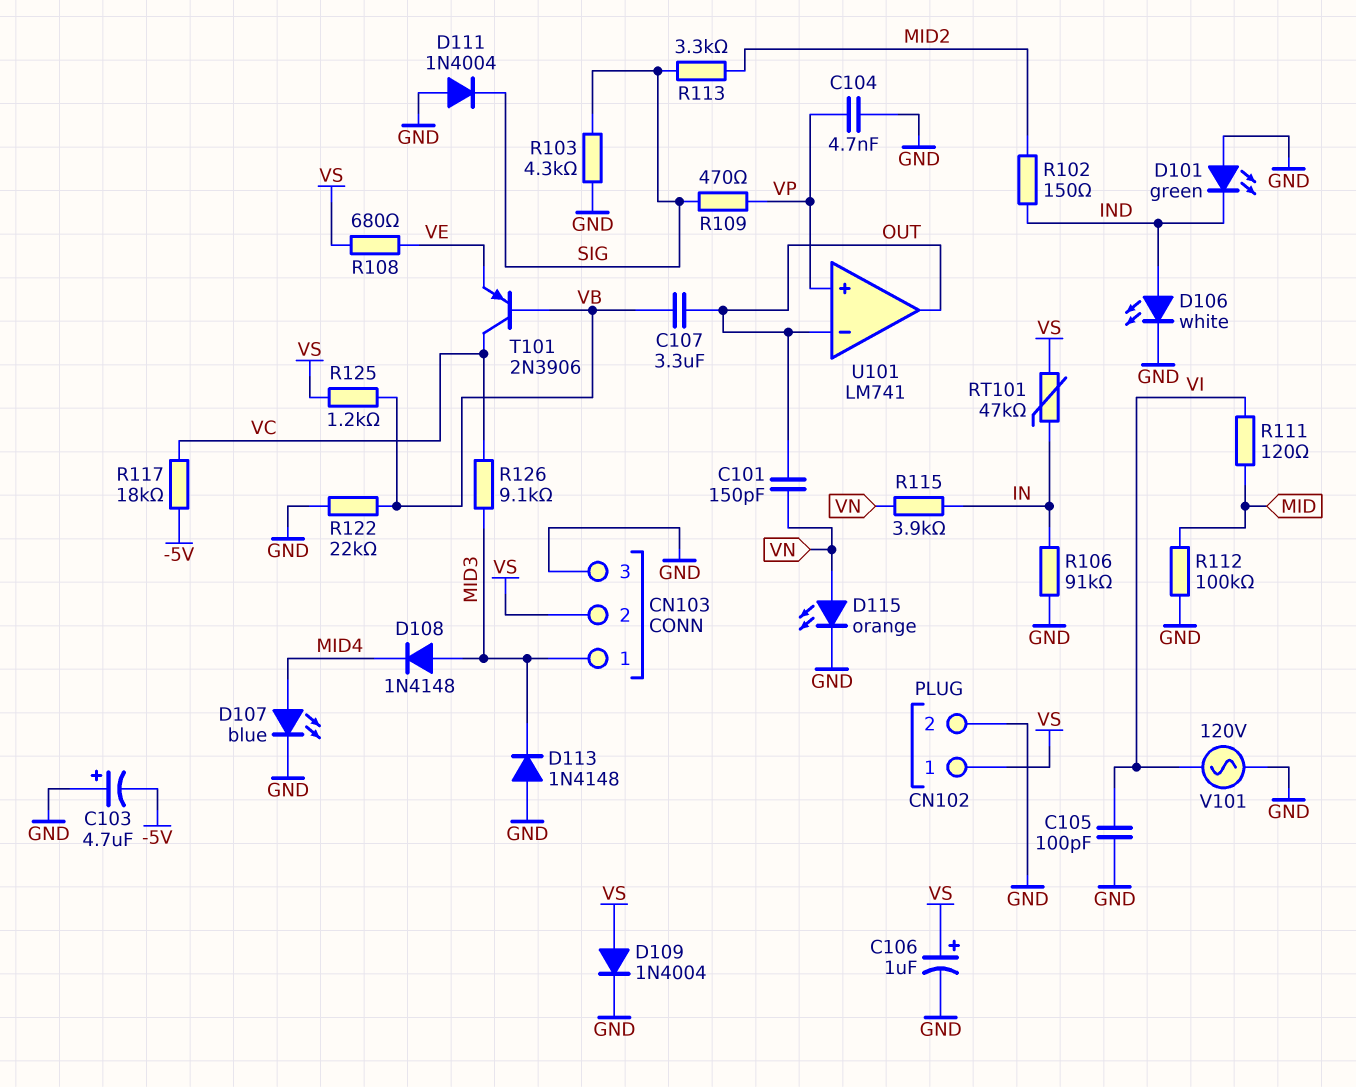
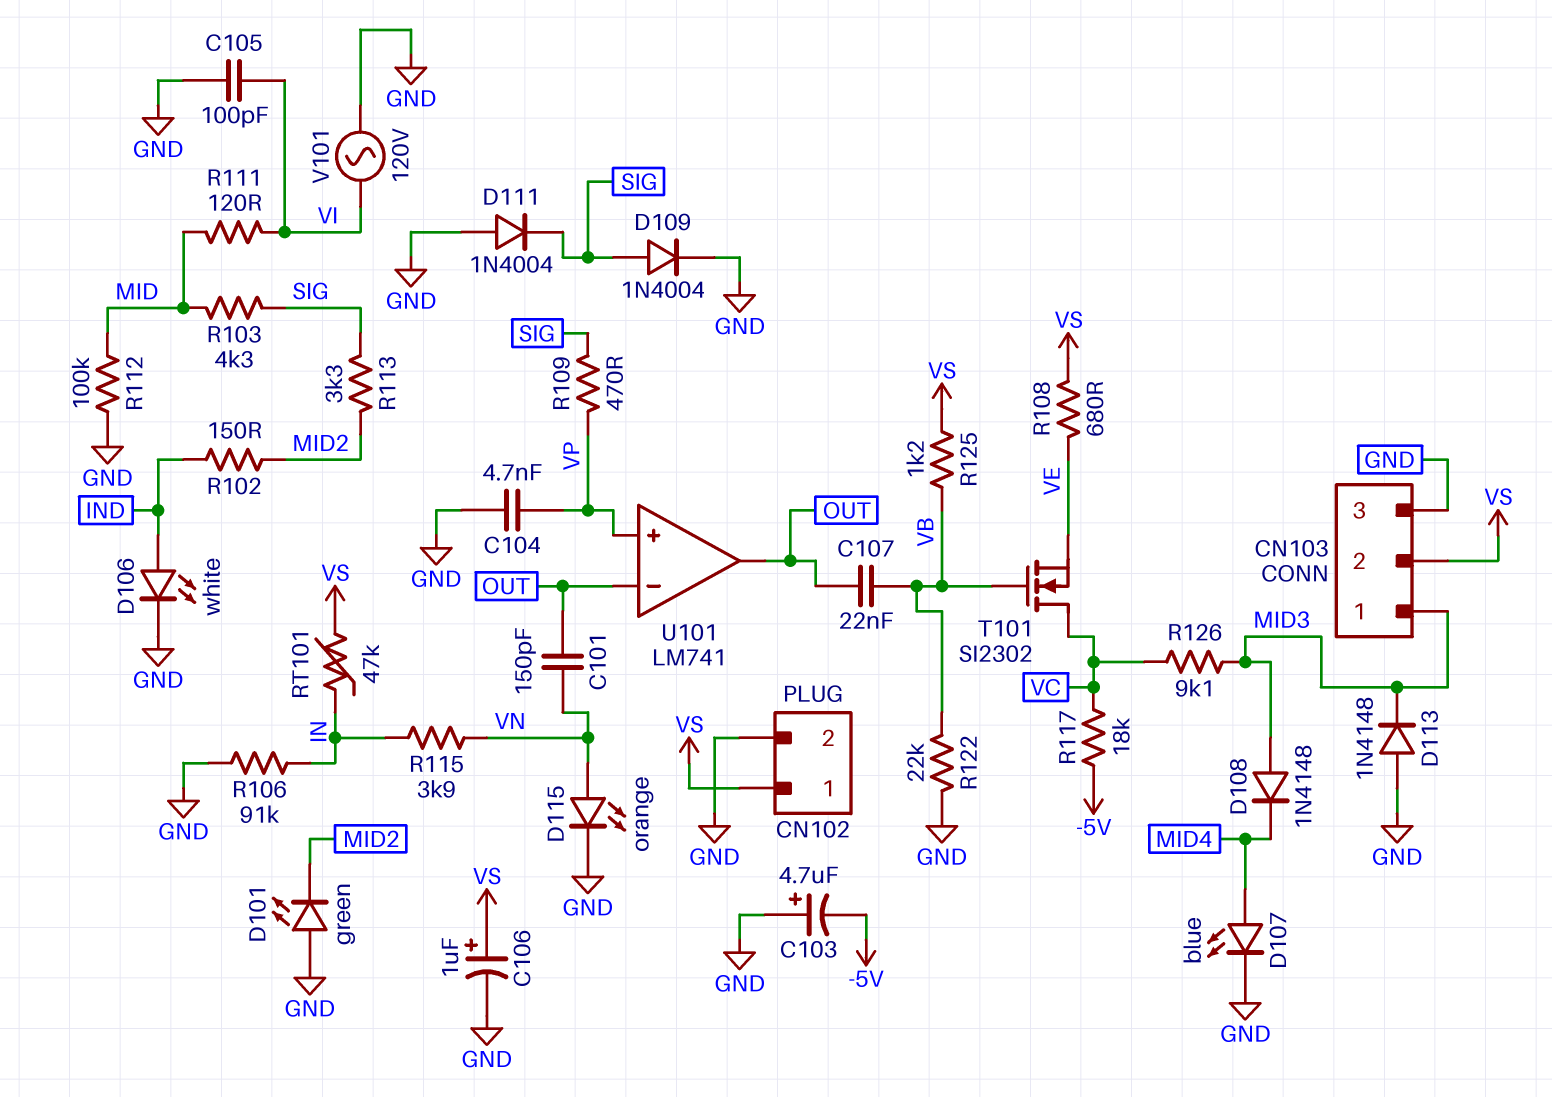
C107: 3.3uF (OUT, VB) -> 22nF (OUT, VB)
D101: LED green (A GND, K IND) -> LED green (A GND, K MID2)
D109: diode 1N4004 (A VS, K GND) -> diode 1N4004 (A SIG, K GND)
R103: 4.3k (GND, SIG) -> 4.3k (MID, SIG)
T101: PNP 2N3906 (B VB, C VC, E VE) -> NMOS SI2302 (G VB, D VC, S VE)

